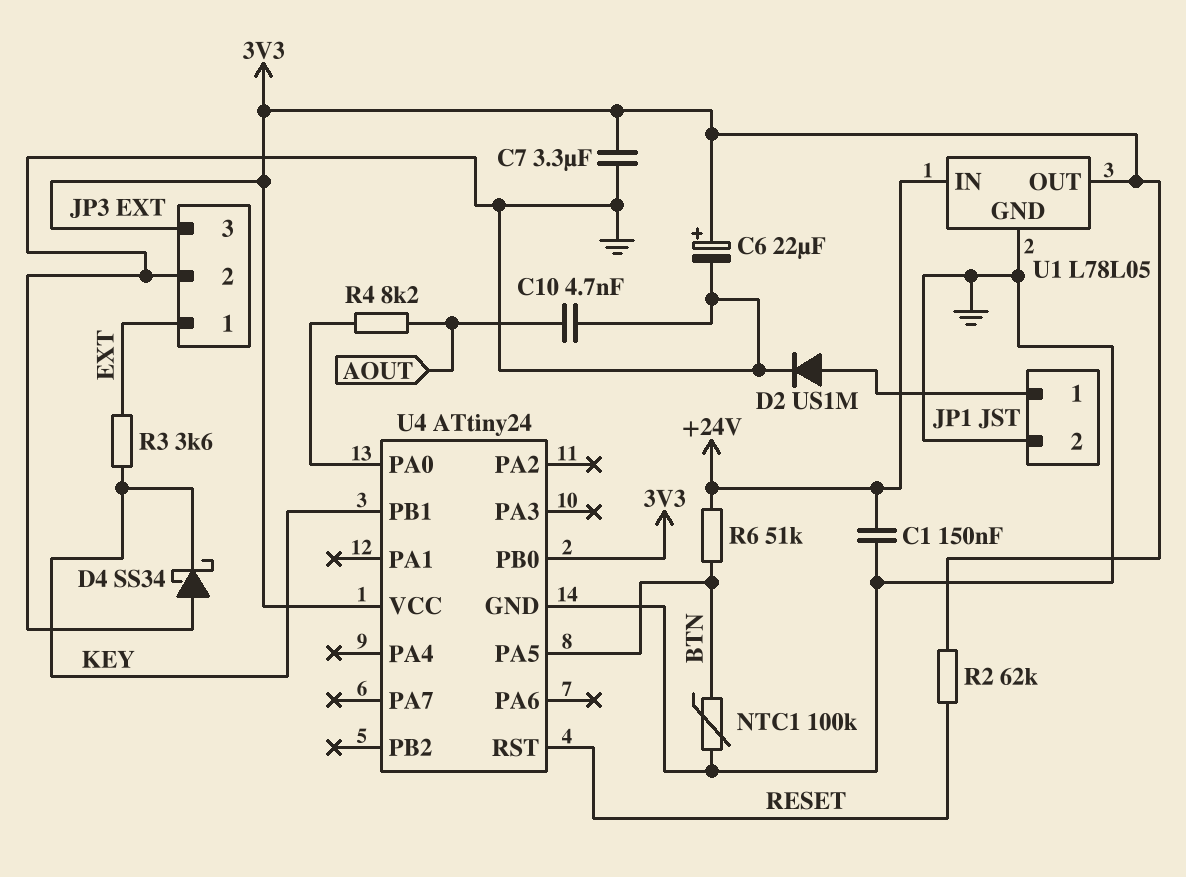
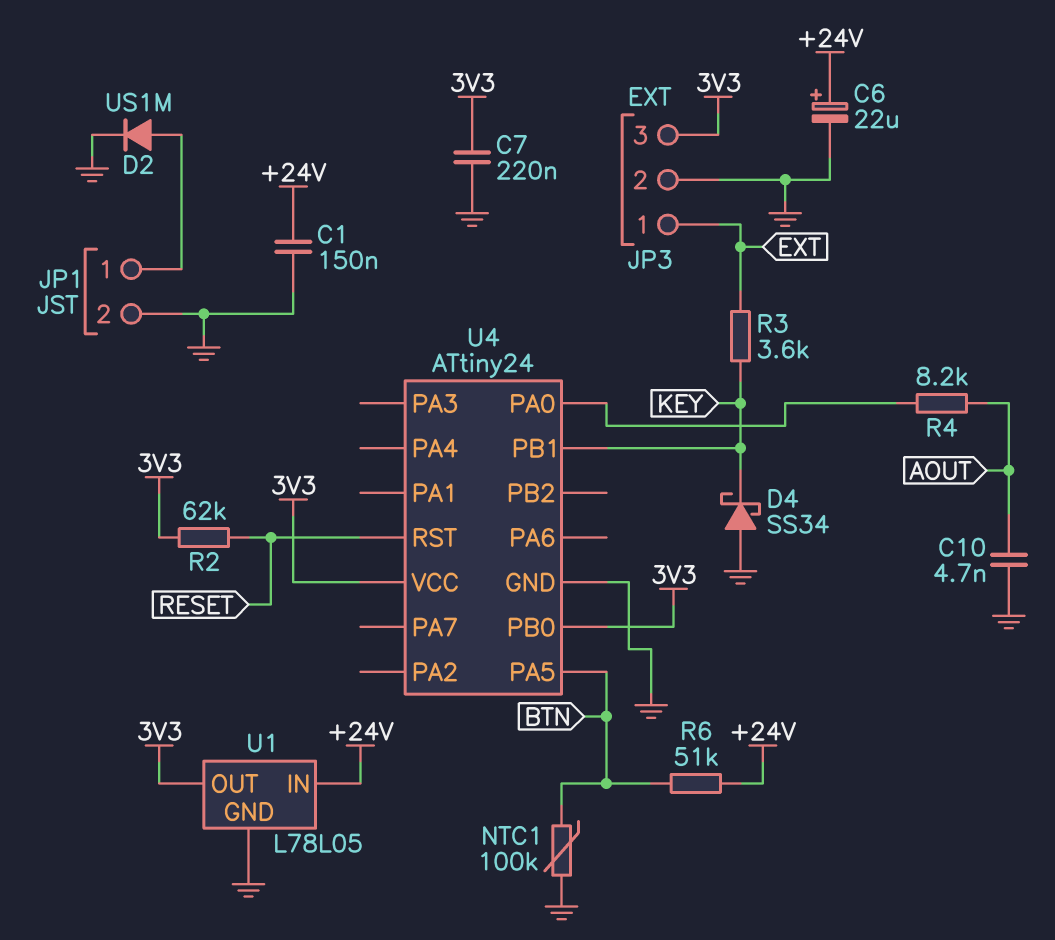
C6: 22uF (plus 3V3, minus GND) -> 22uF (plus +24V, minus GND)
C7: 3.3uF (3V3, GND) -> 220nF (3V3, GND)

